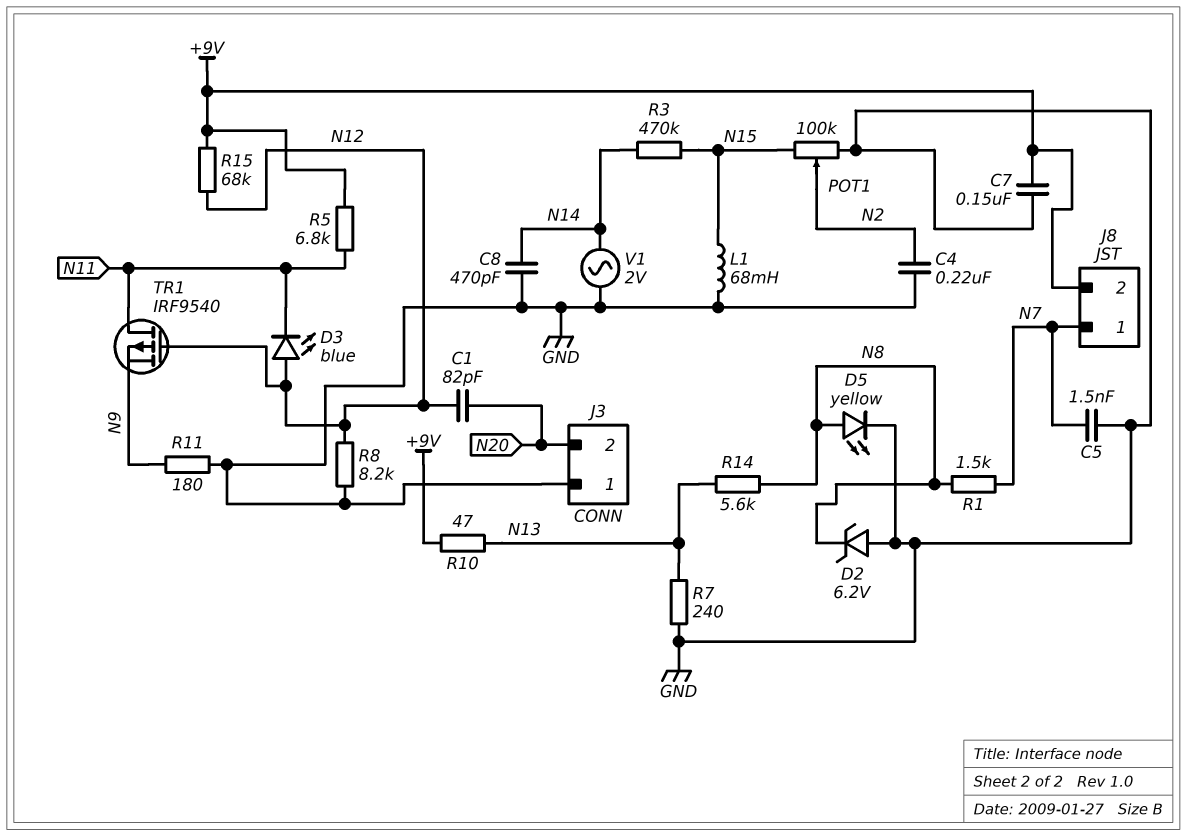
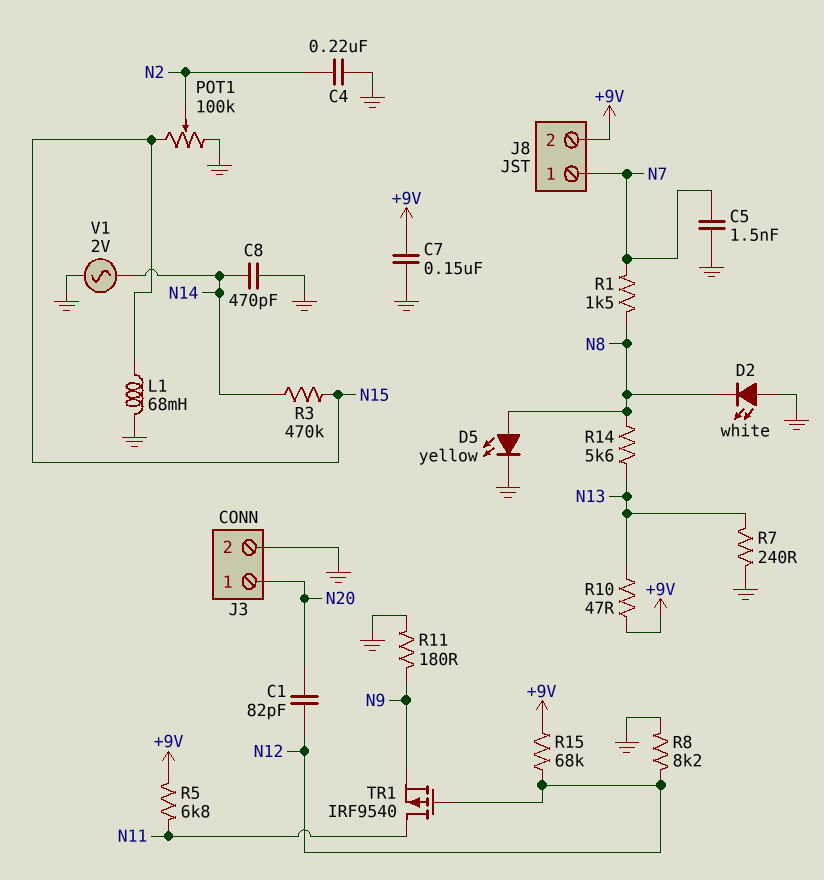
D2: zener 6.2V (A GND, K N8) -> LED white (A GND, K N8)
D3: LED blue (A N12, K N11) -> none
J3 pin 1: GND -> N20
J3 pin 2: N20 -> GND

